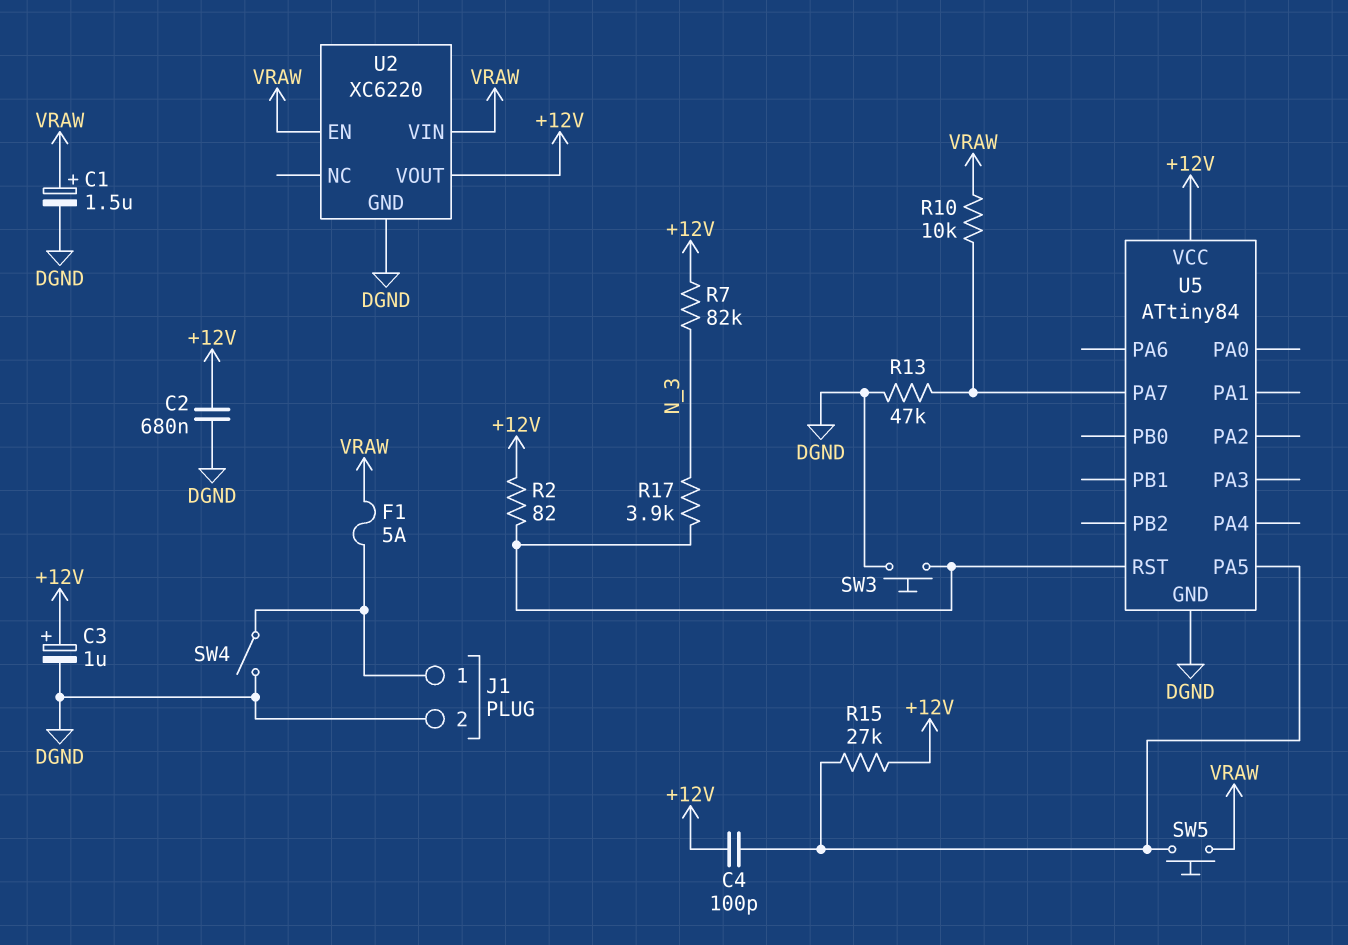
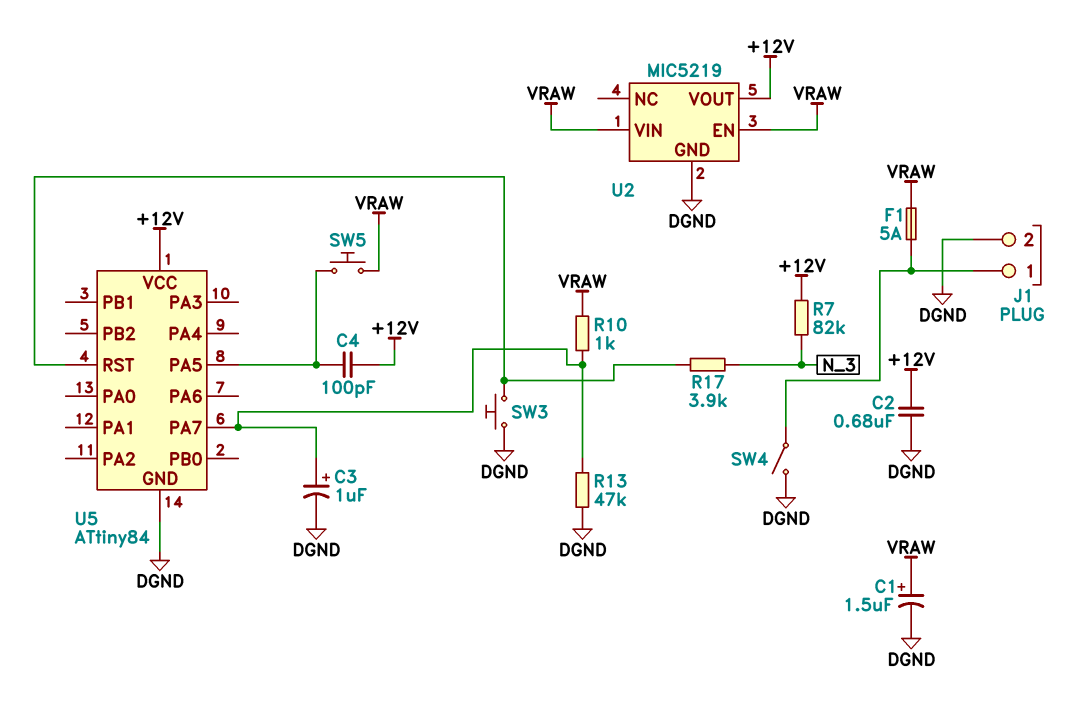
C3: 1uF (plus +12V, minus DGND) -> 1uF (plus U5/PA7, minus DGND)
R2: 82 (+12V, U5/RST) -> none
R10: 10k (U5/PA7, VRAW) -> 1k (U5/PA7, VRAW)
R15: 27k (+12V, U5/PA5) -> none
U2: XC6220 -> MIC5219

